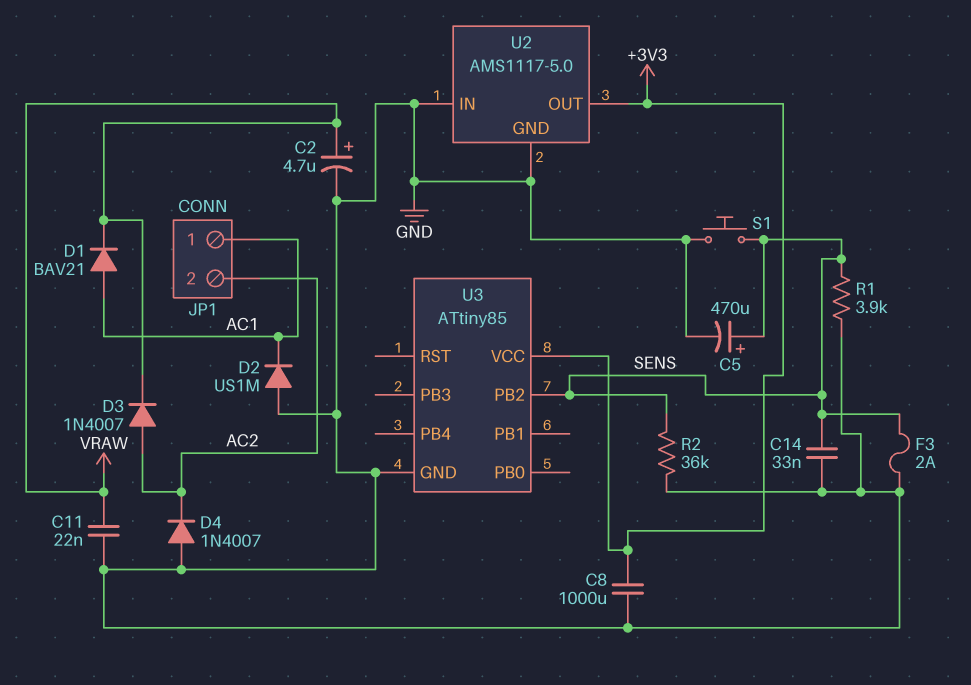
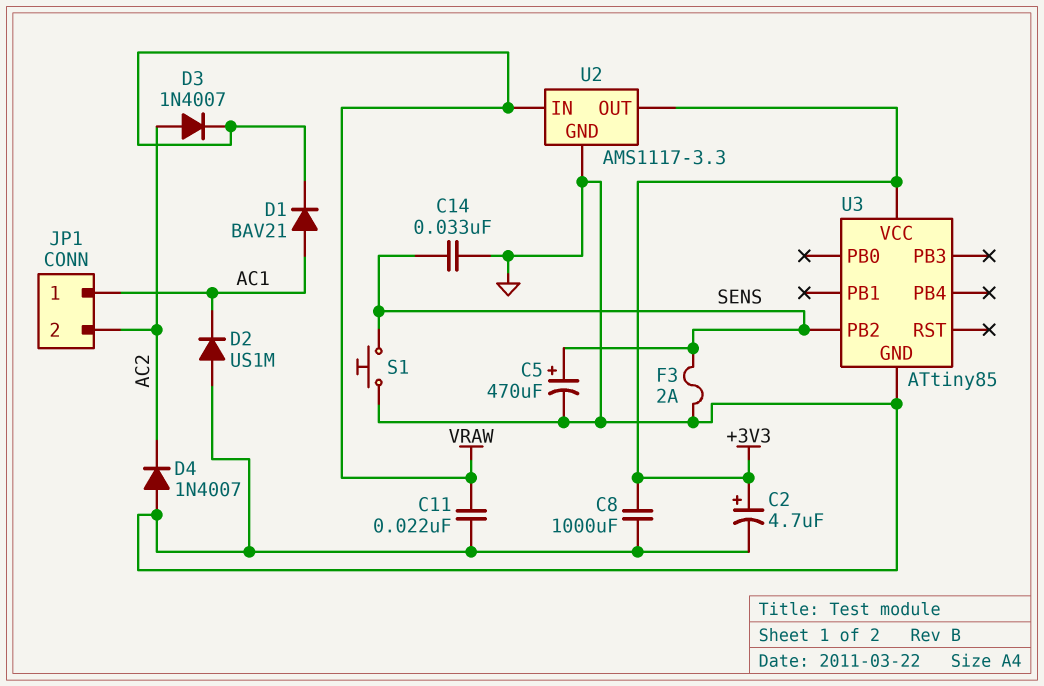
C2: 4.7uF (plus VRAW, minus GND) -> 4.7uF (plus +3V3, minus GND)
R1: 3.9k (GND, SENS) -> none
R2: 36k (GND, SENS) -> none
U2: AMS1117-5.0 -> AMS1117-3.3
U2 pin IN: GND -> VRAW

